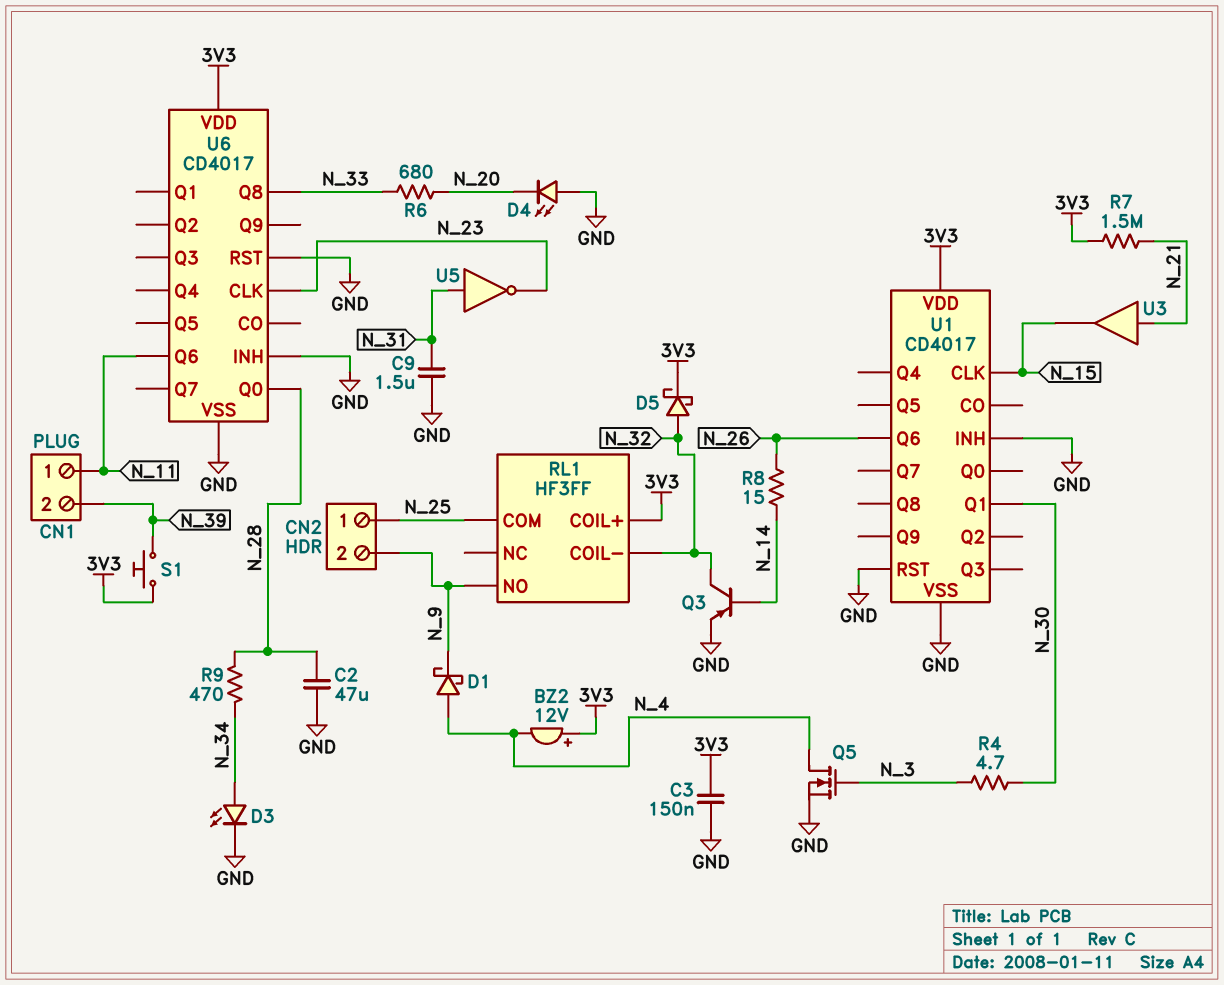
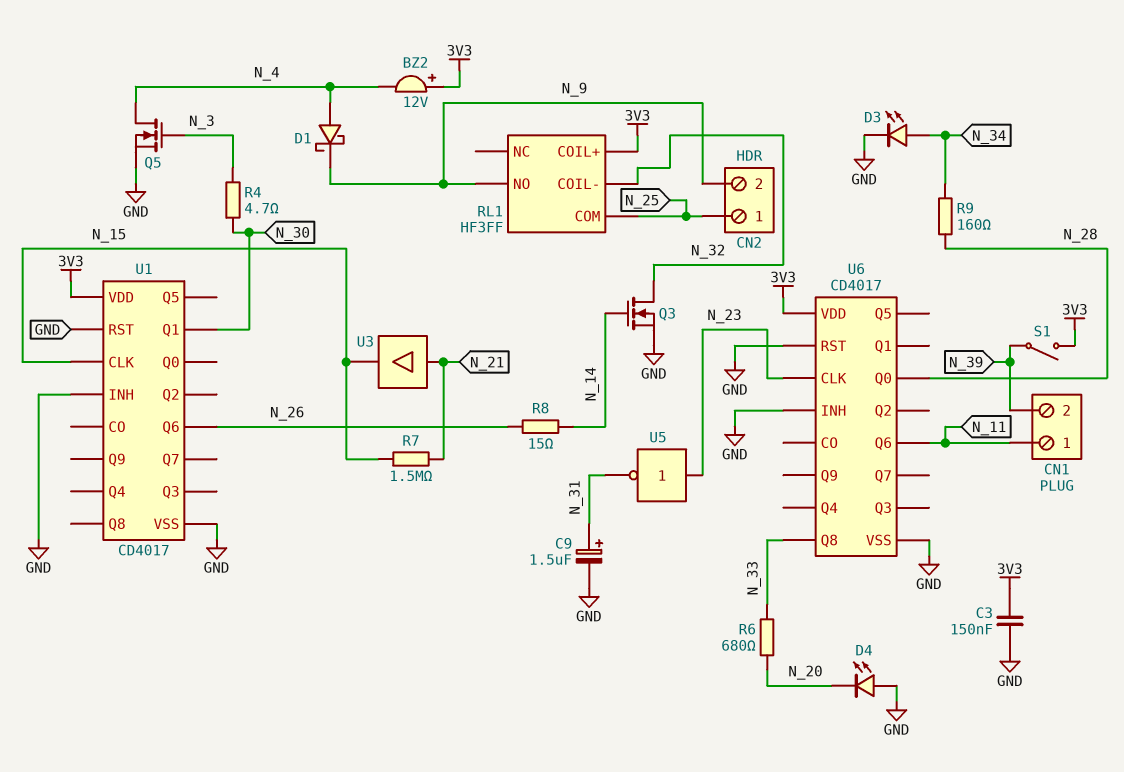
C2: 47uF (GND, N_28) -> none
C9: 1.5uF (GND, N_31) -> 1.5uF (plus N_31, minus GND)
D5: schottky (A N_32, K 3V3) -> none
Q3: PNP (B N_14, C N_32, E GND) -> NMOS (G N_14, D N_32, S GND)
R7: 1.5M (3V3, N_21) -> 1.5M (N_15, N_21)
R9: 470 (N_28, N_34) -> 160 (N_28, N_34)
S1: button (3V3, N_39) -> switch (3V3, N_39)
U5: NOT (in N_31, out N_23) -> NOT (in N_23, out N_31)

